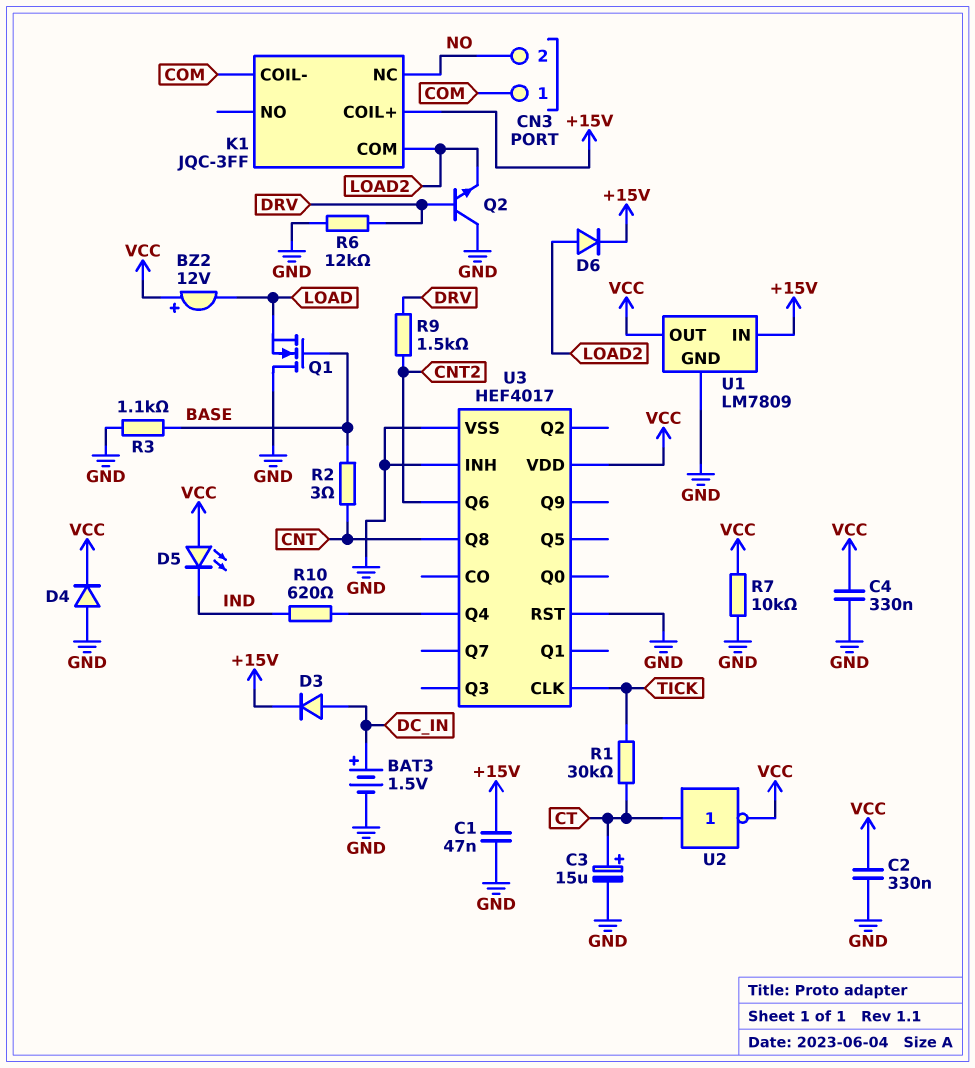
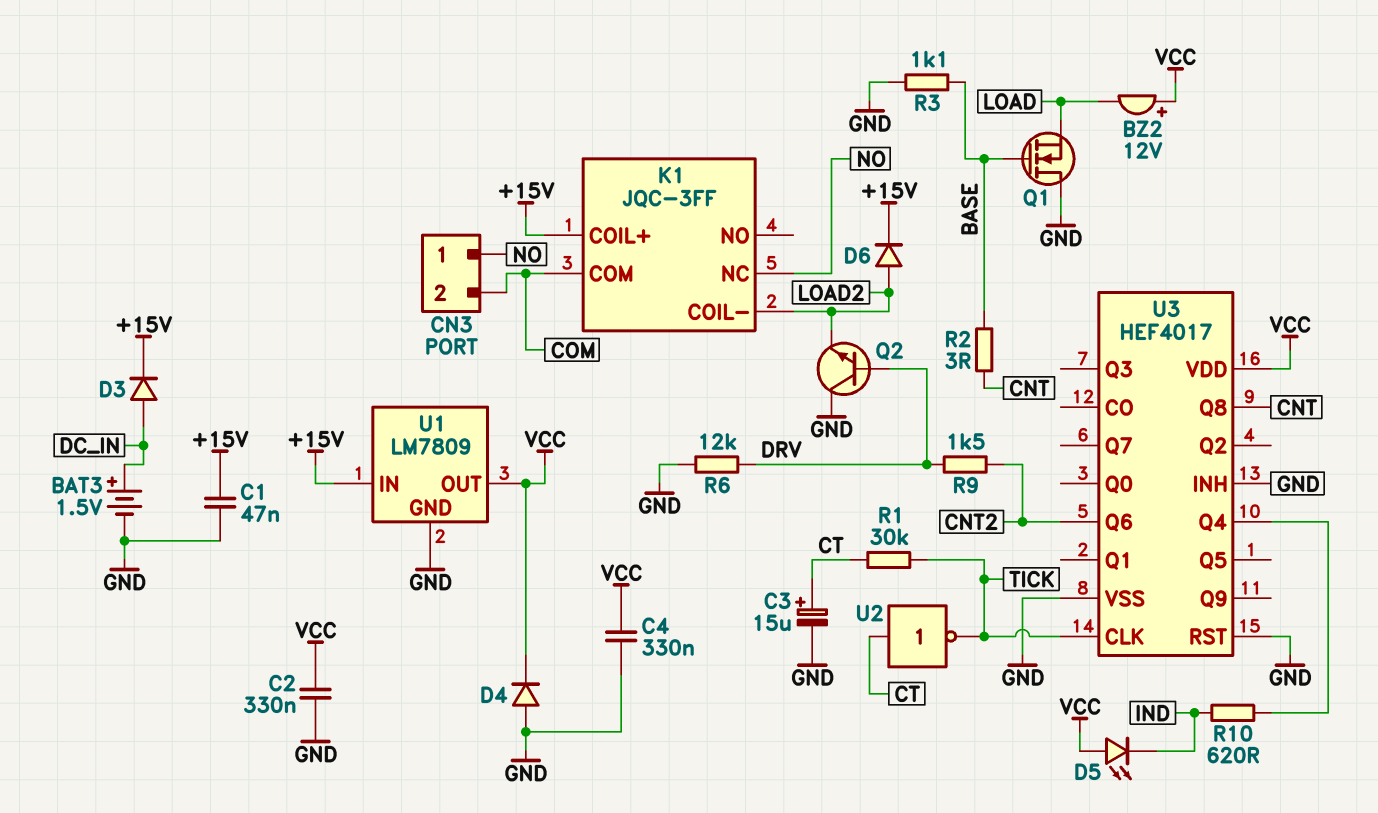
CN3 pin 1: COM -> NO
CN3 pin 2: NO -> COM
K1 pin COIL-: COM -> LOAD2
K1 pin COM: LOAD2 -> COM
R7: 10k (GND, VCC) -> none
U2: NOT (in CT, out VCC) -> NOT (in CT, out TICK)

